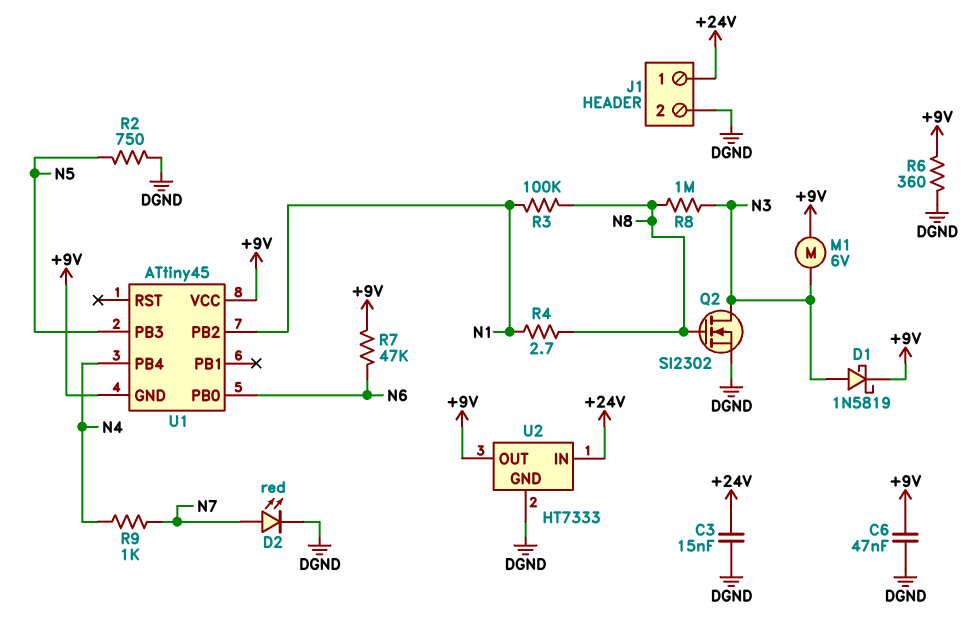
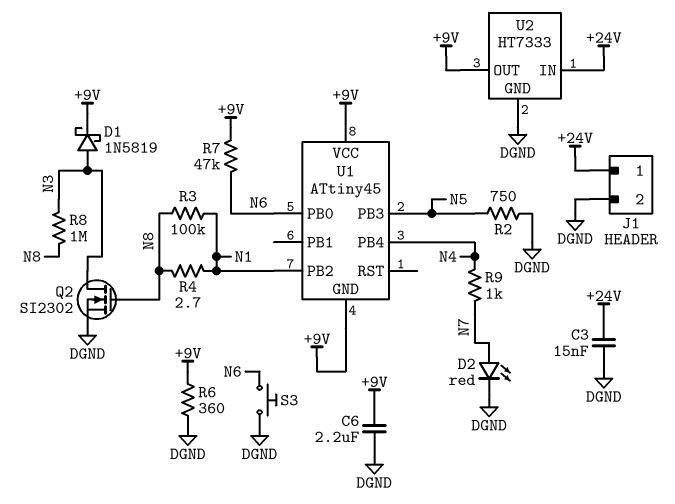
C6: 47nF (+9V, DGND) -> 2.2uF (+9V, DGND)
M1: motor 6V (+9V, N3) -> none
S3: none -> button (DGND, N6)

